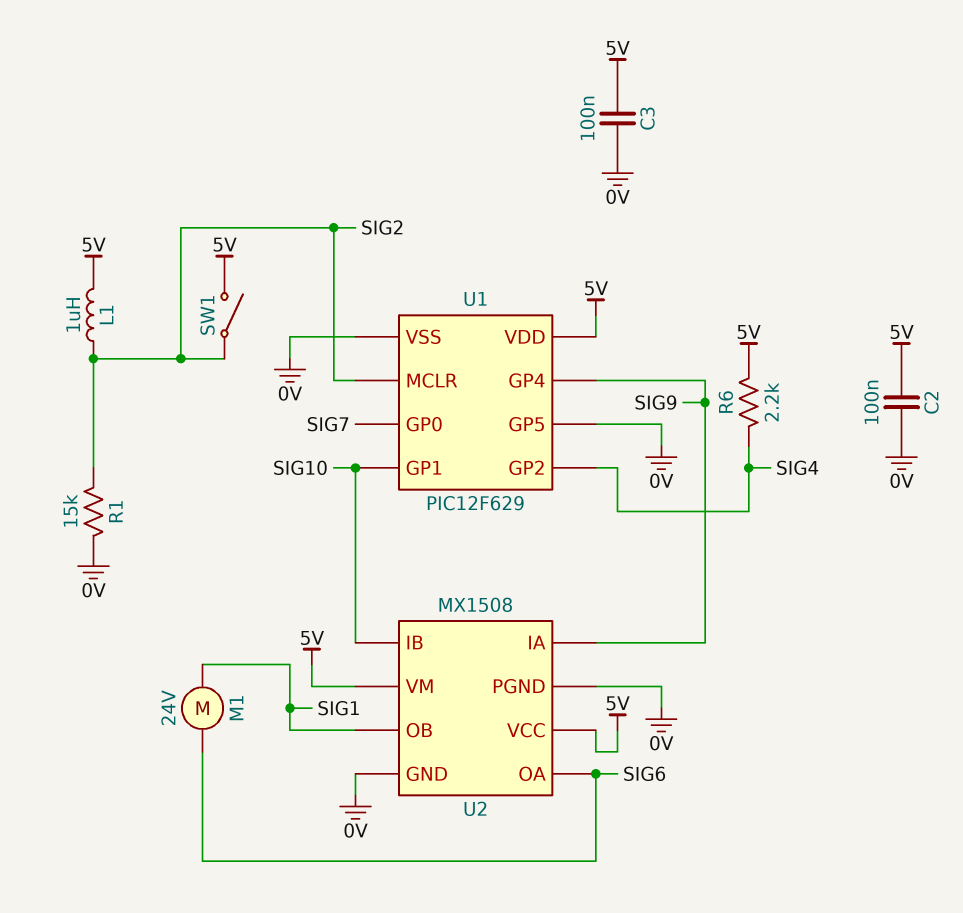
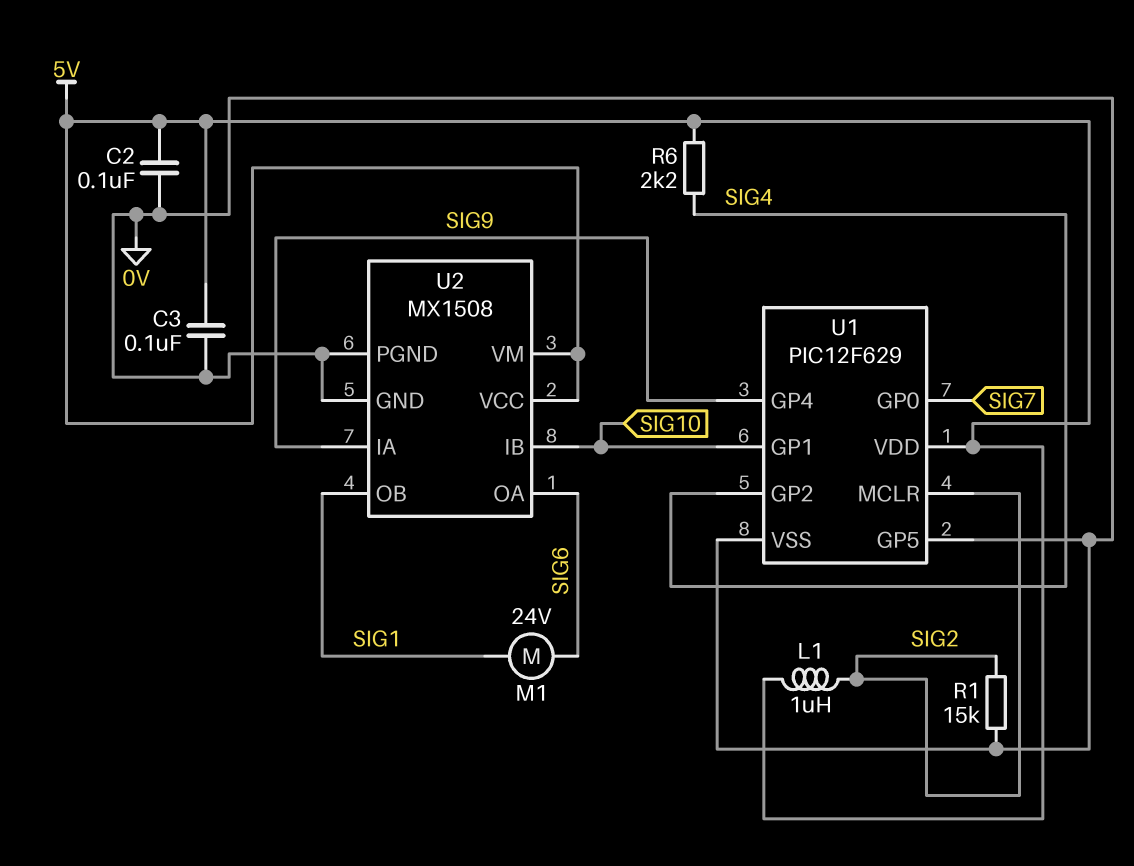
SW1: switch (5V, SIG2) -> none

